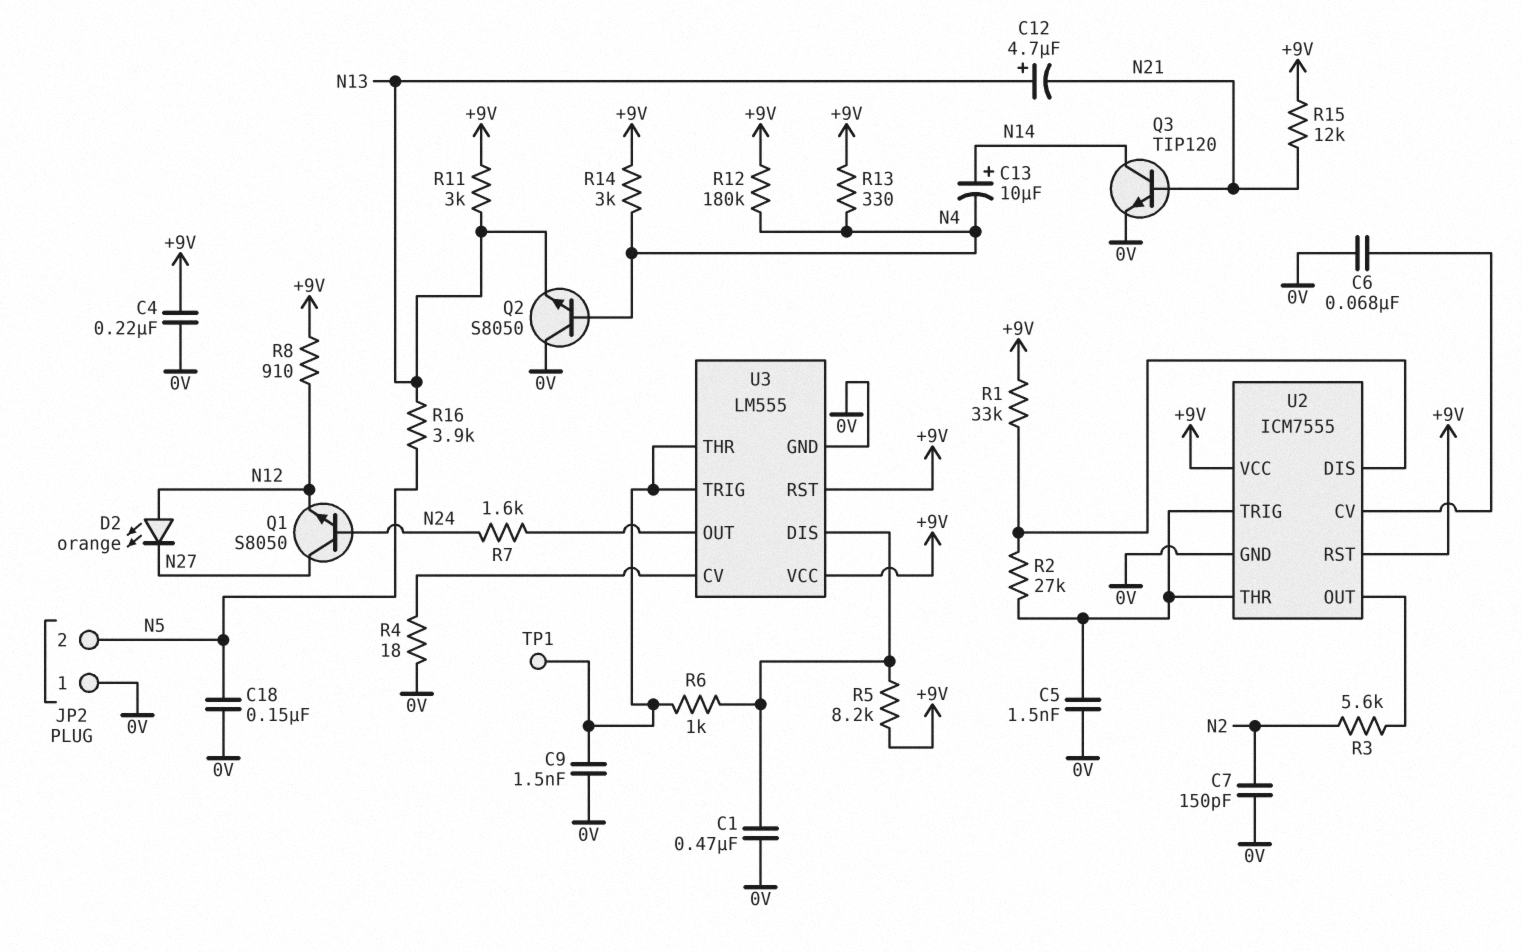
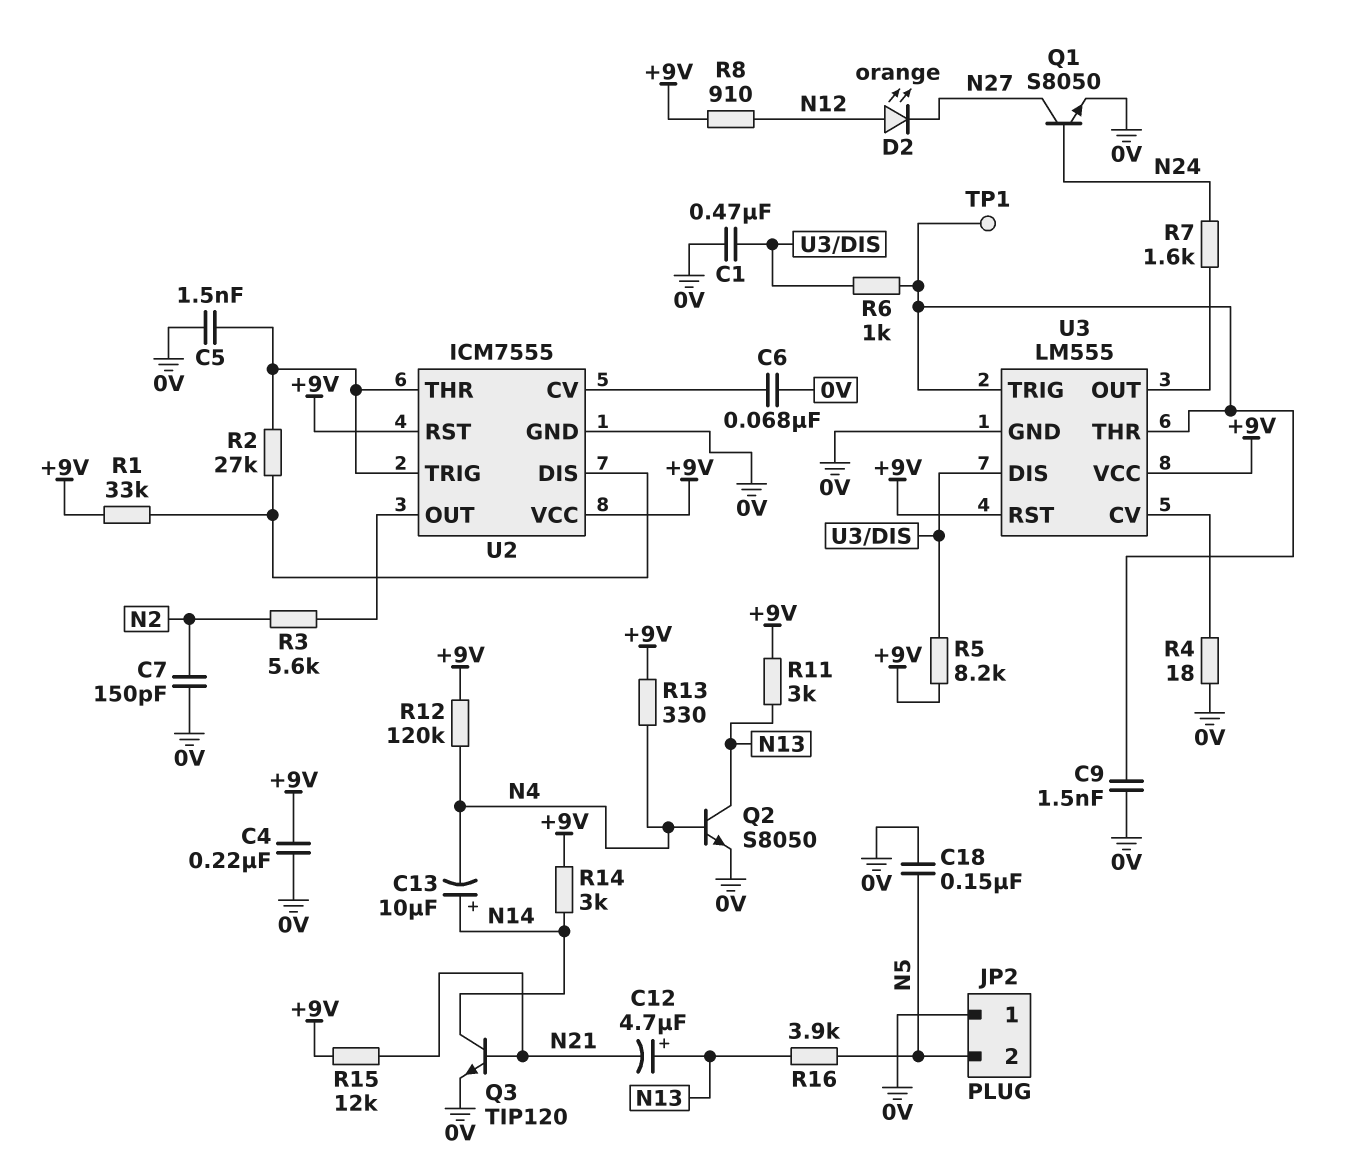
Q1: NPN S8050 (B N24, C N27, E N12) -> NPN S8050 (B N24, C N27, E 0V)
Q2: NPN S8050 (B N4, C 0V, E N13) -> NPN S8050 (B N4, C N13, E 0V)
R12: 180k (+9V, N4) -> 120k (+9V, N4)
R14: 3k (+9V, N4) -> 3k (+9V, N14)

